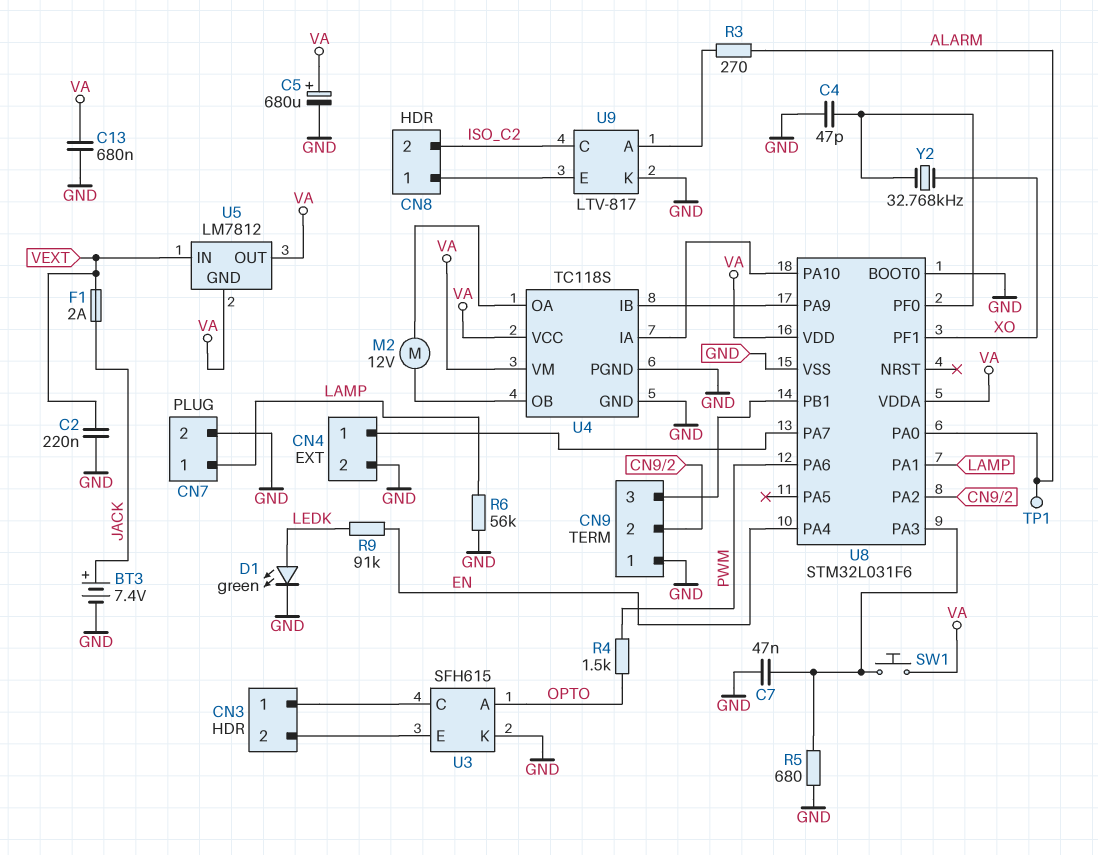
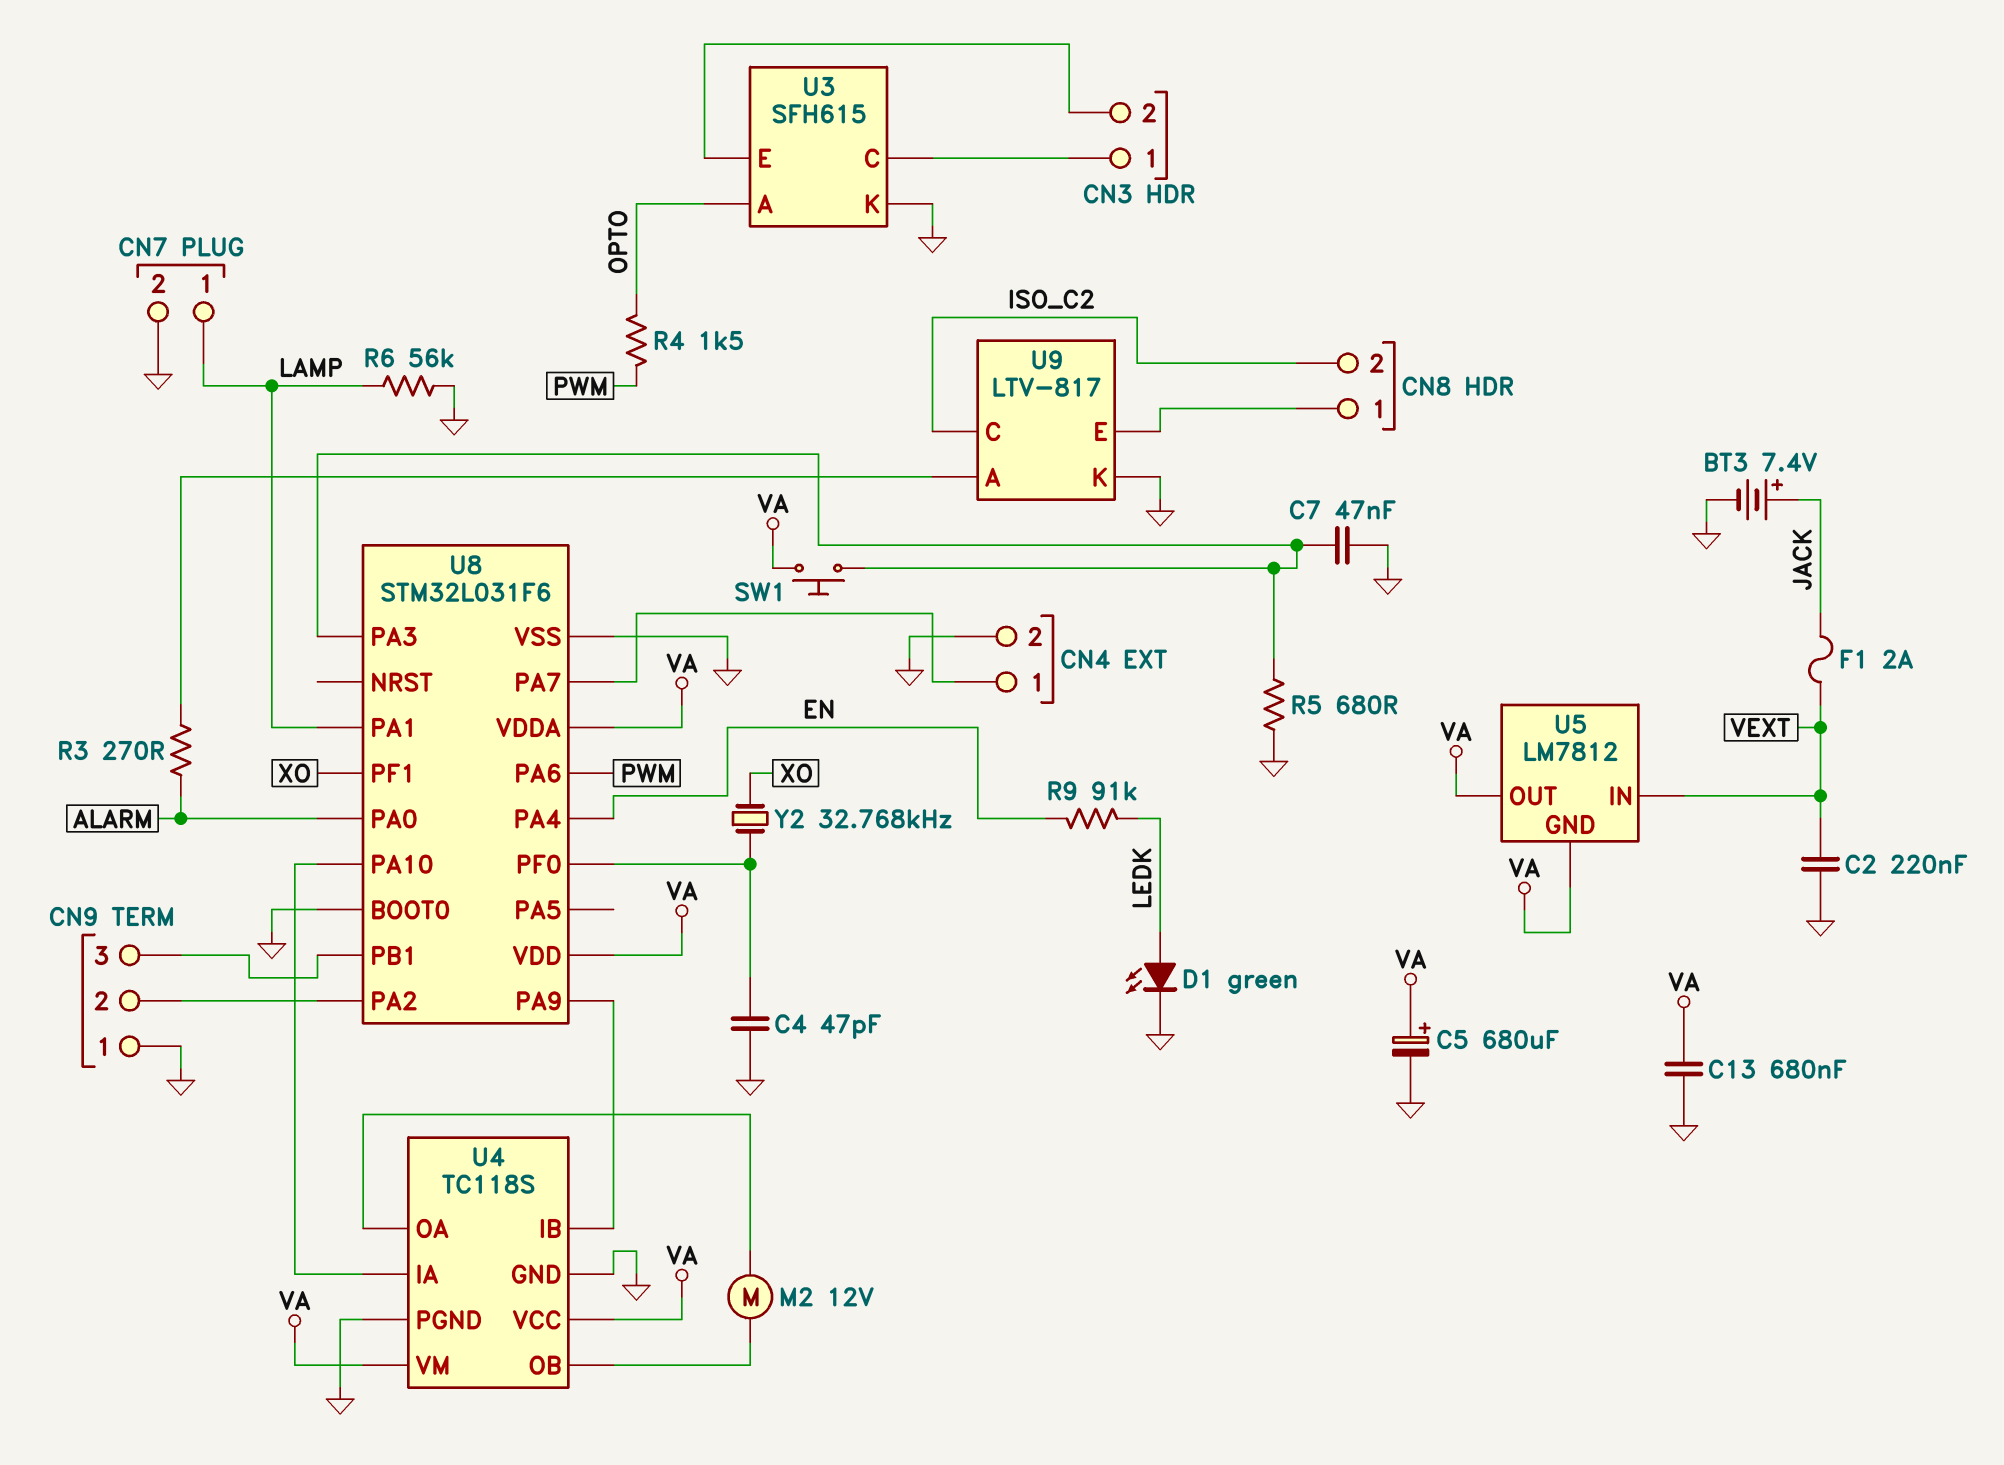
TP1: test point (ALARM) -> none

